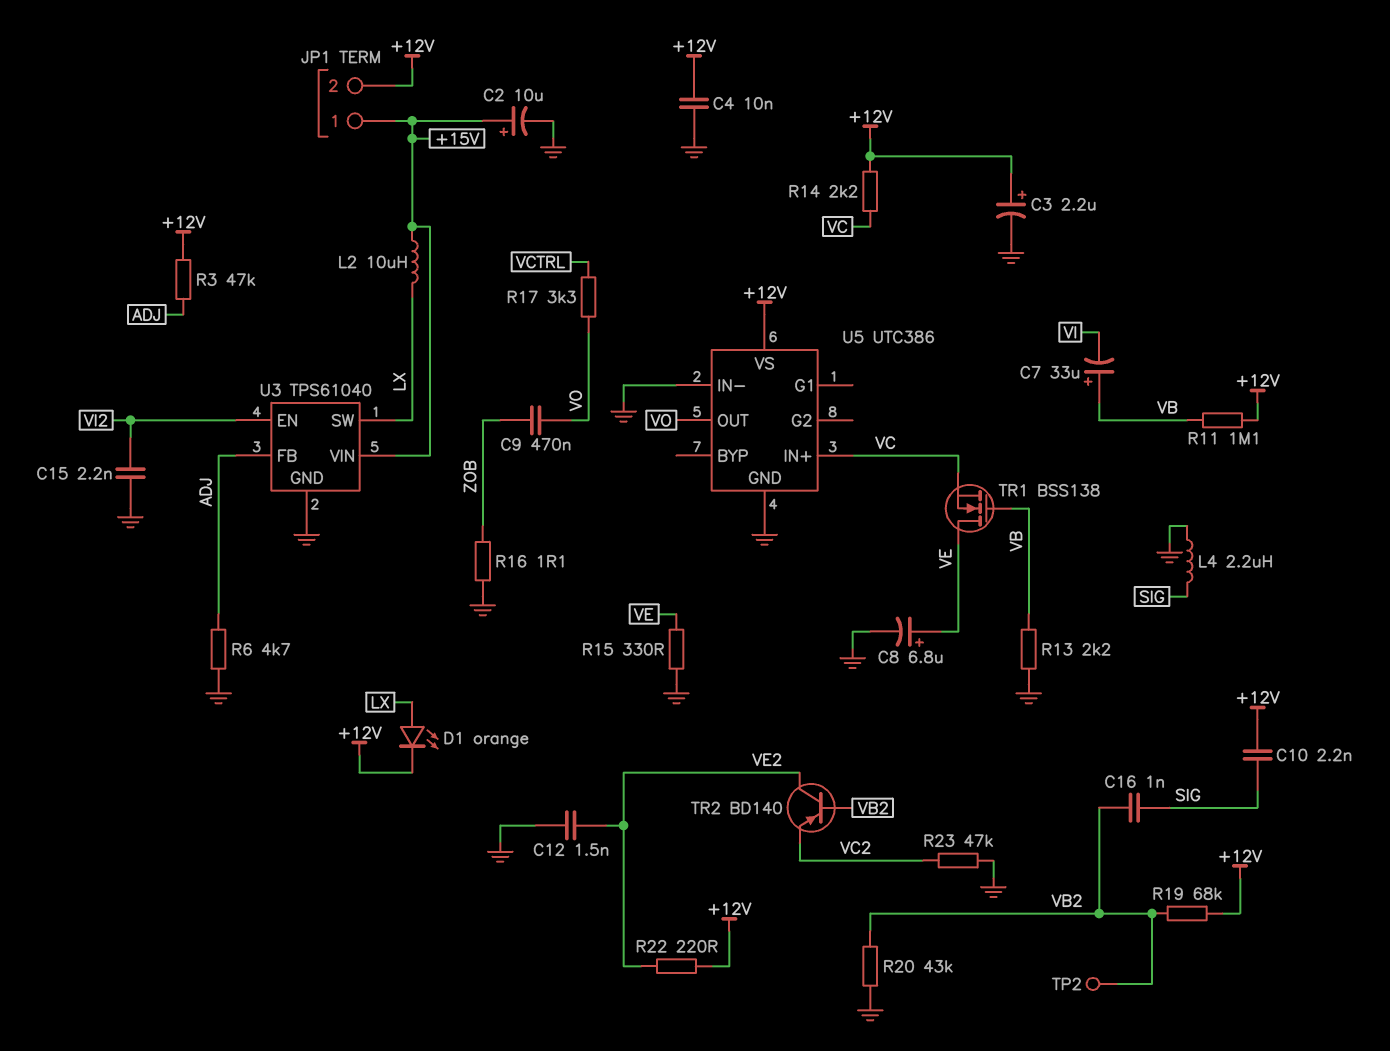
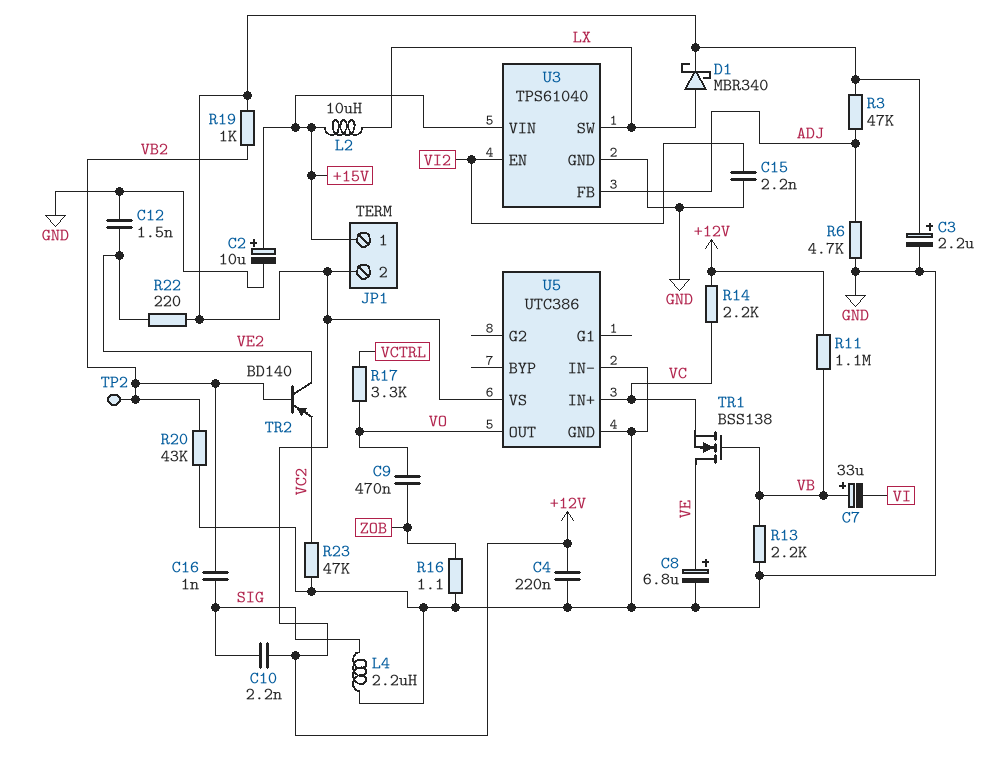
C4: 10nF (+12V, GND) -> 220nF (+12V, GND)
D1: LED orange (A LX, K +12V) -> schottky MBR340 (A LX, K +12V)
R15: 330 (GND, VE) -> none
R19: 68k (+12V, VB2) -> 1k (+12V, VB2)

